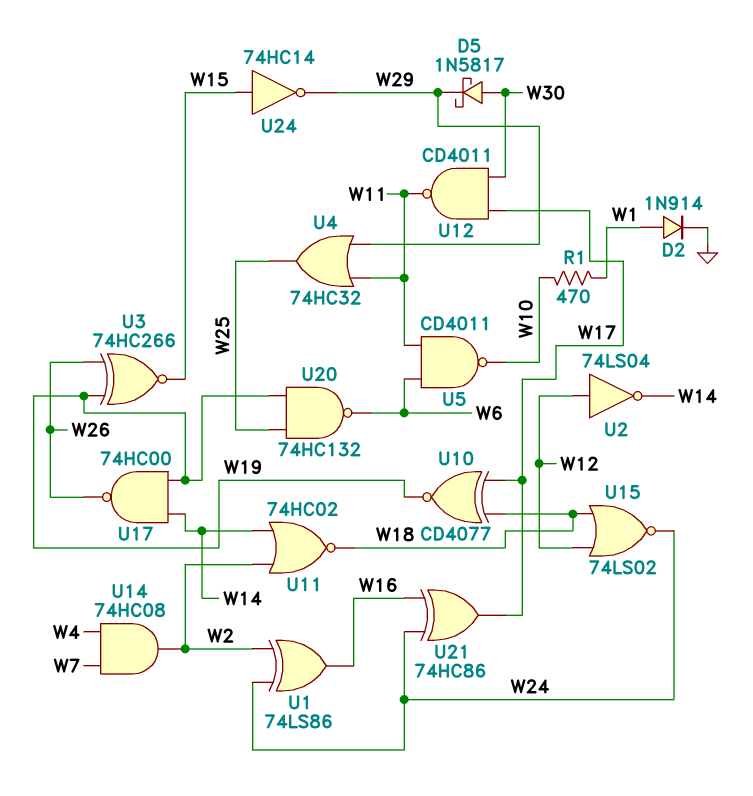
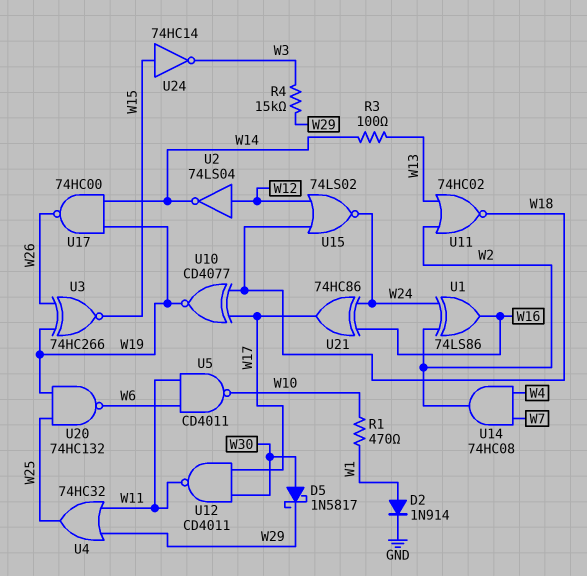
R3: none -> 100 (W13, W14)
R4: none -> 15k (W3, W29)
U11: NOR 74HC02 (in W2, in W14, out W18) -> NOR 74HC02 (in W2, in W13, out W18)
U24: NOT 74HC14 (in W15, out W29) -> NOT 74HC14 (in W15, out W3)

